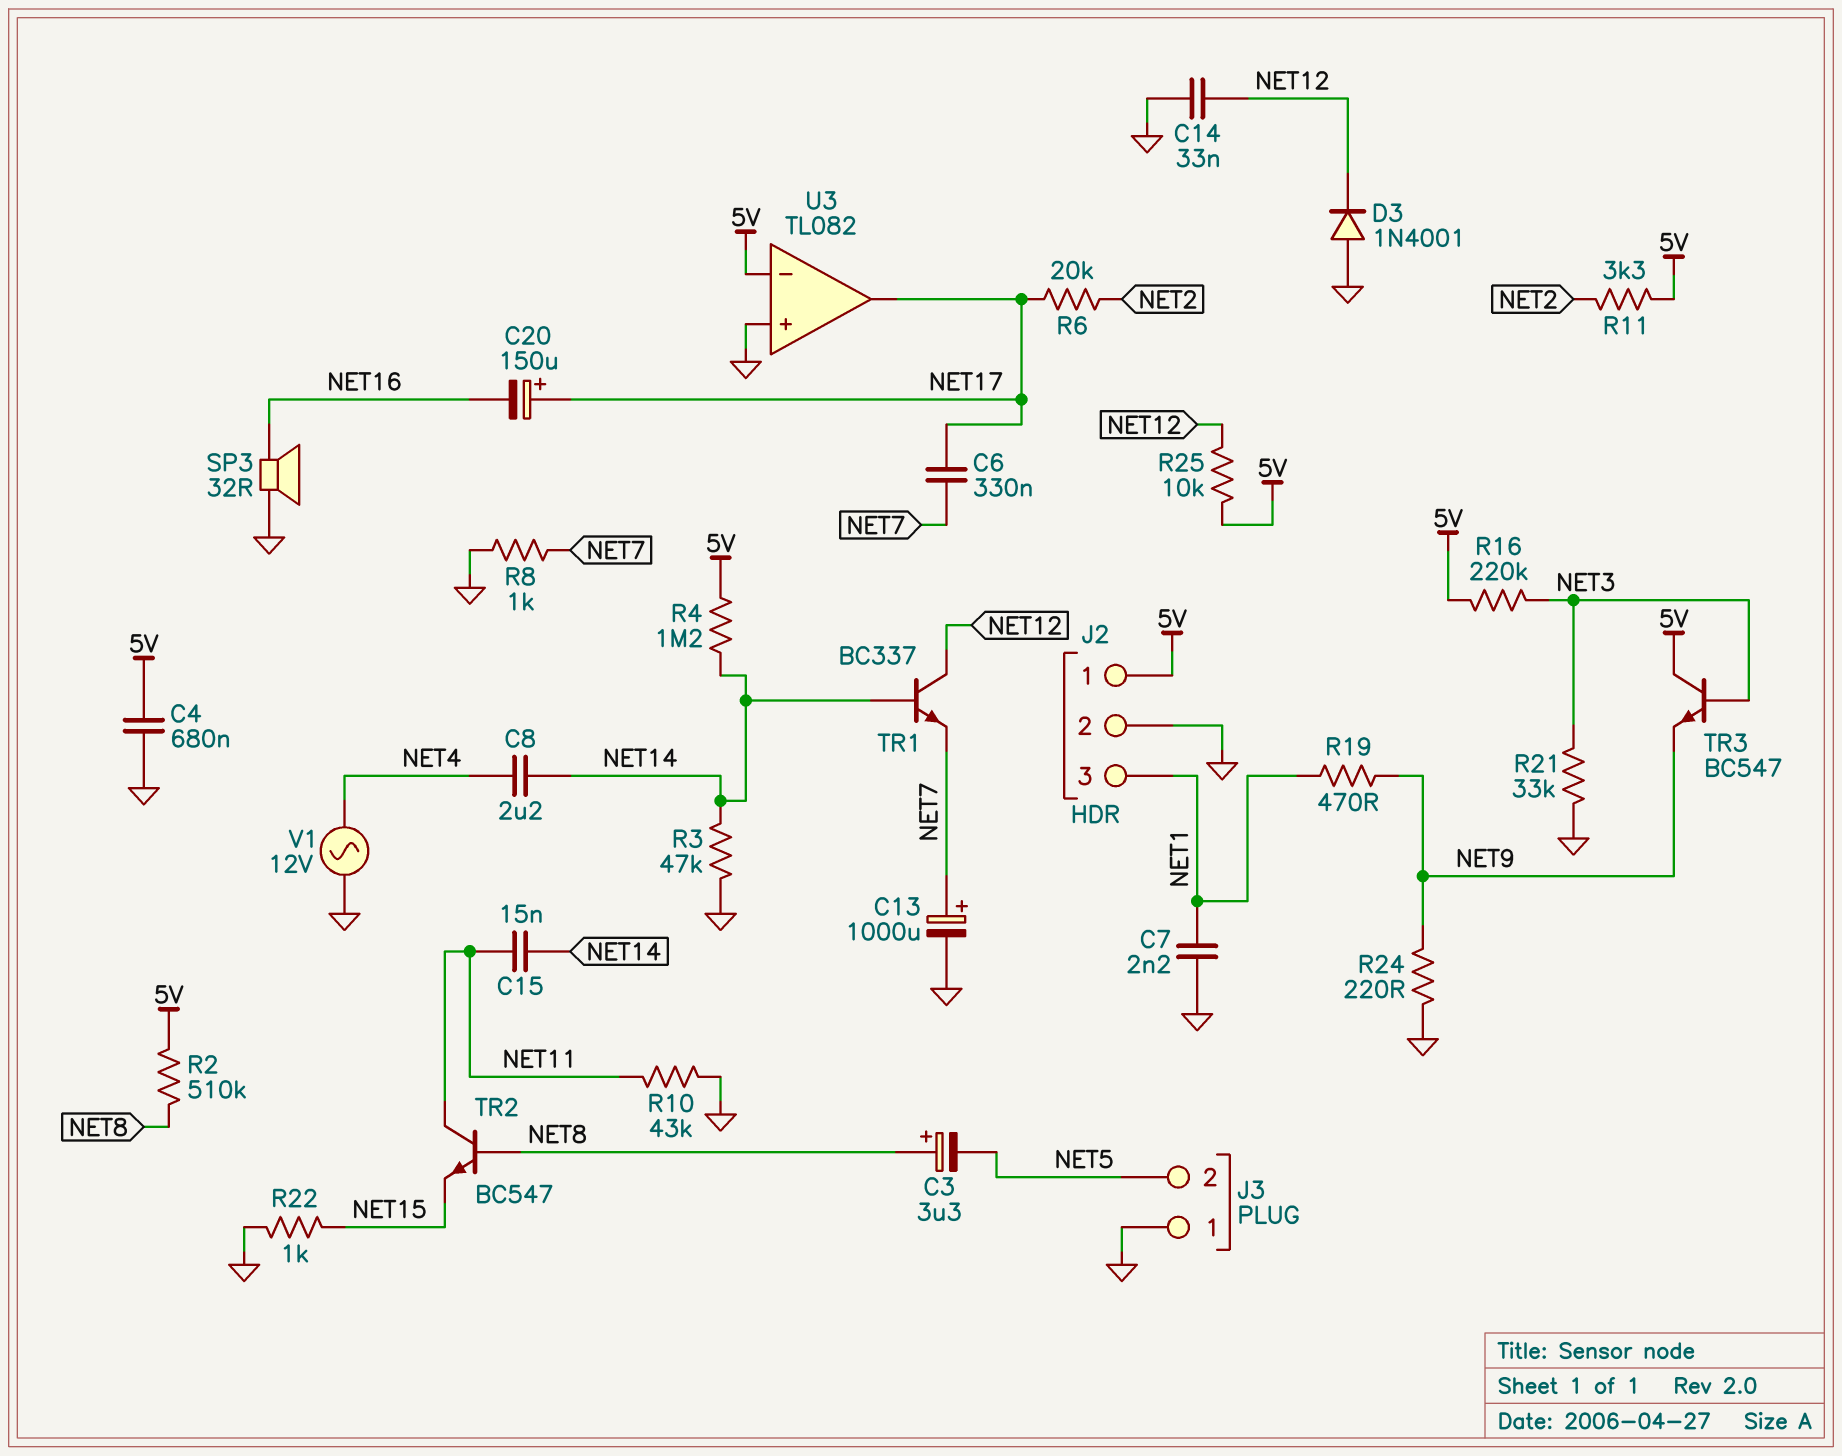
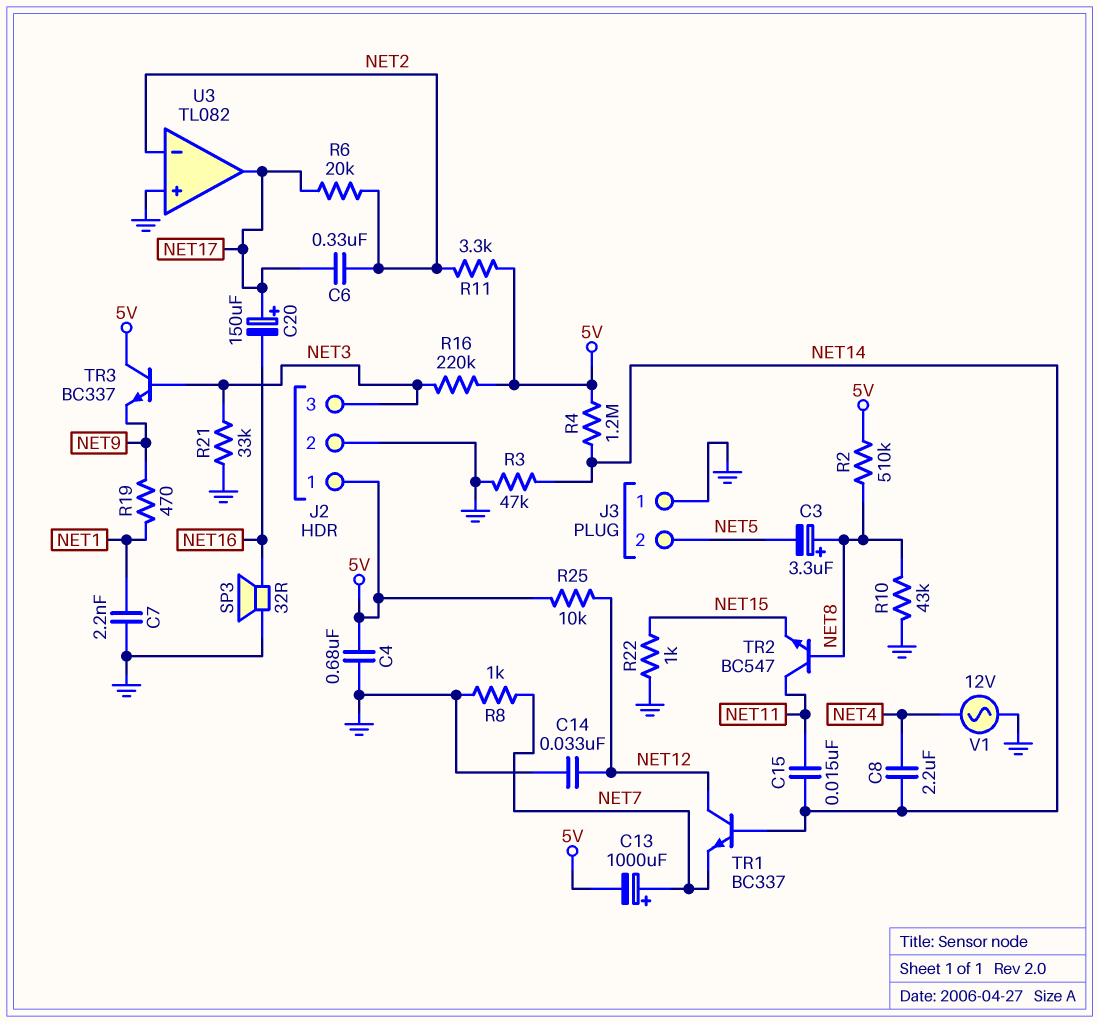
C6: 330nF (NET7, NET17) -> 330nF (NET2, NET17)
C13: 1000uF (plus NET7, minus GND) -> 1000uF (plus NET7, minus 5V)
D3: diode 1N4001 (A GND, K NET12) -> none
J2 pin 3: NET1 -> NET3
R10: 43k (GND, NET11) -> 43k (GND, NET8)
R24: 220 (GND, NET9) -> none
TR3: NPN BC547 (B NET3, C 5V, E NET9) -> NPN BC337 (B NET3, C 5V, E NET9)
U3 pin in-: 5V -> NET2

